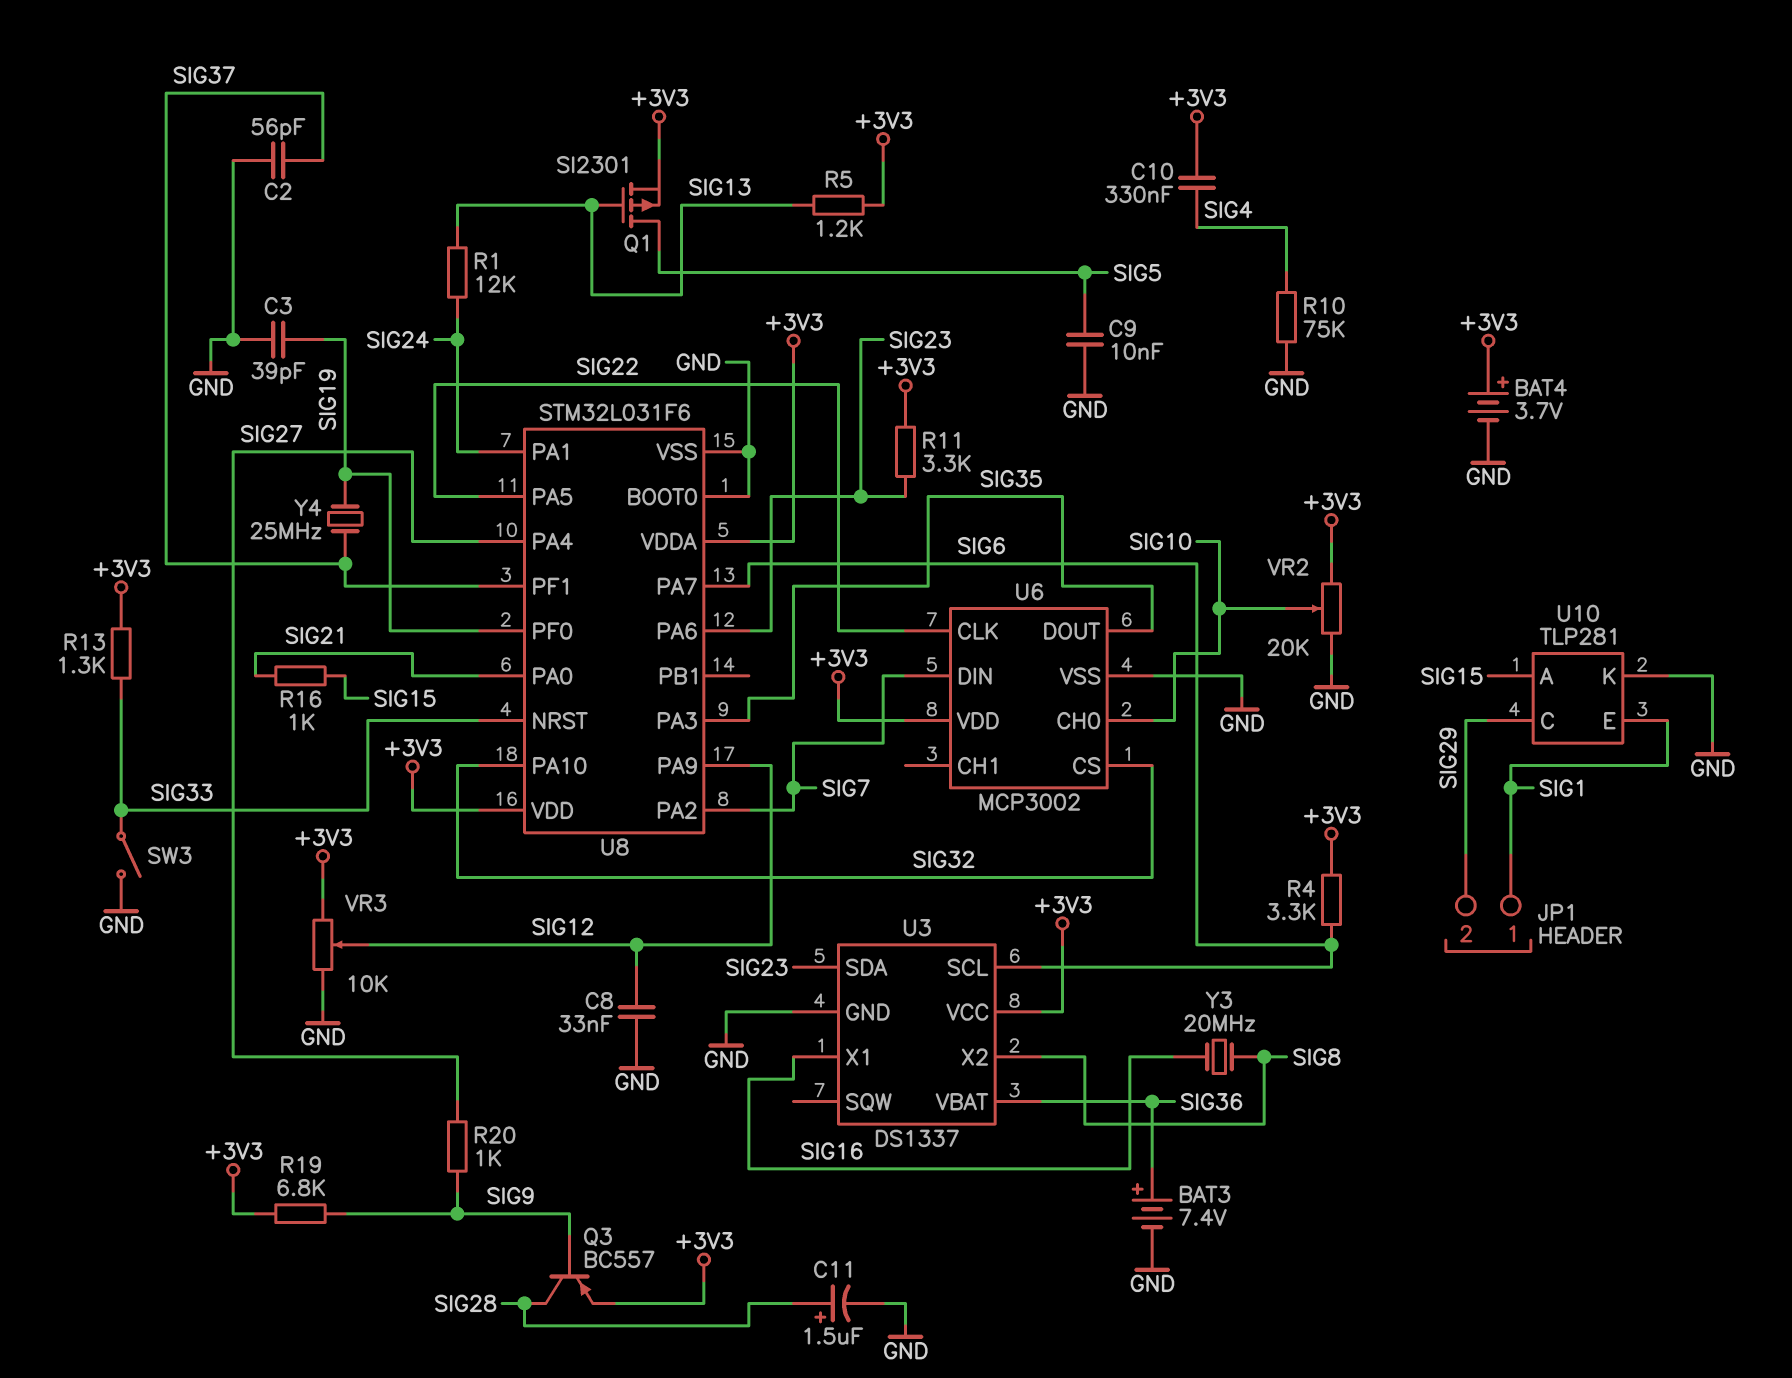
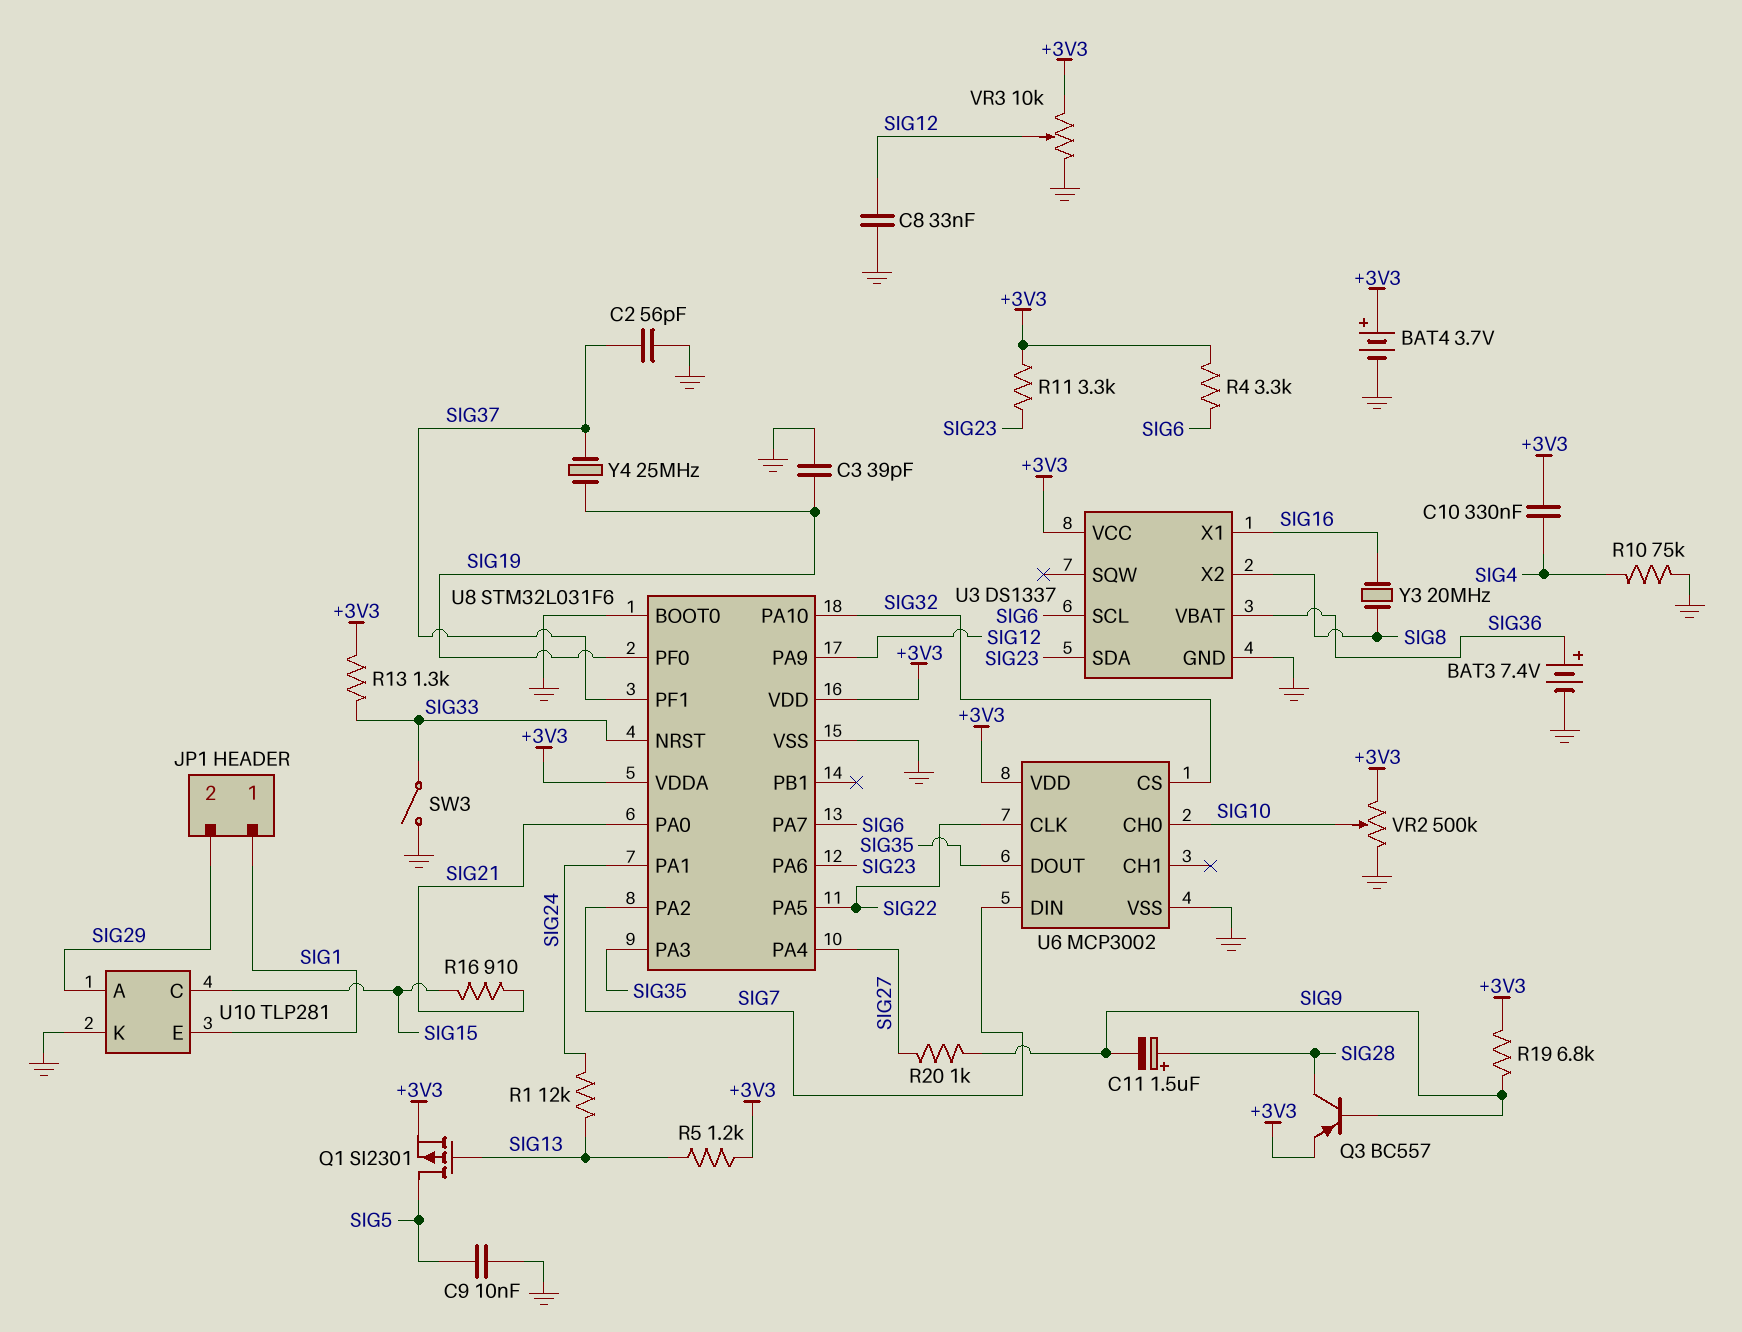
C11: 1.5uF (plus SIG28, minus GND) -> 1.5uF (plus SIG28, minus SIG9)
R16: 1k (SIG15, SIG21) -> 910 (SIG15, SIG21)
U10 pin A: SIG15 -> SIG29
U10 pin C: SIG29 -> SIG15
VR2: 20k (+3V3, GND, wiper SIG10) -> 500k (+3V3, GND, wiper SIG10)

